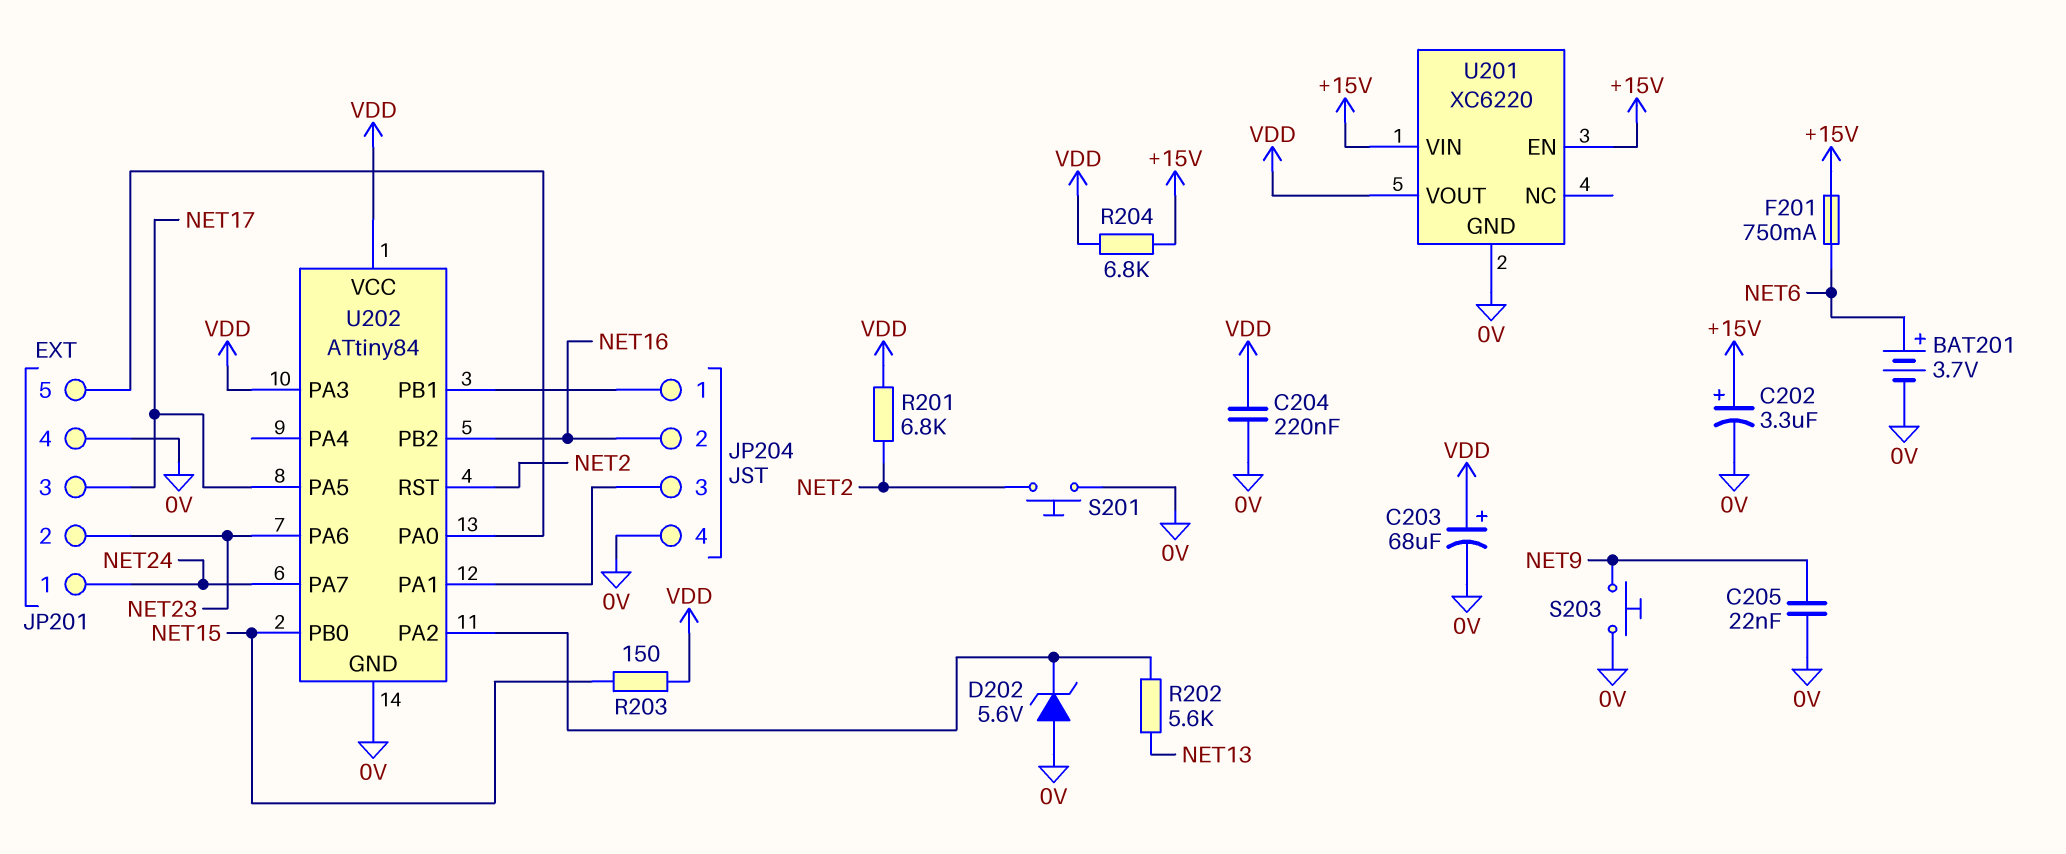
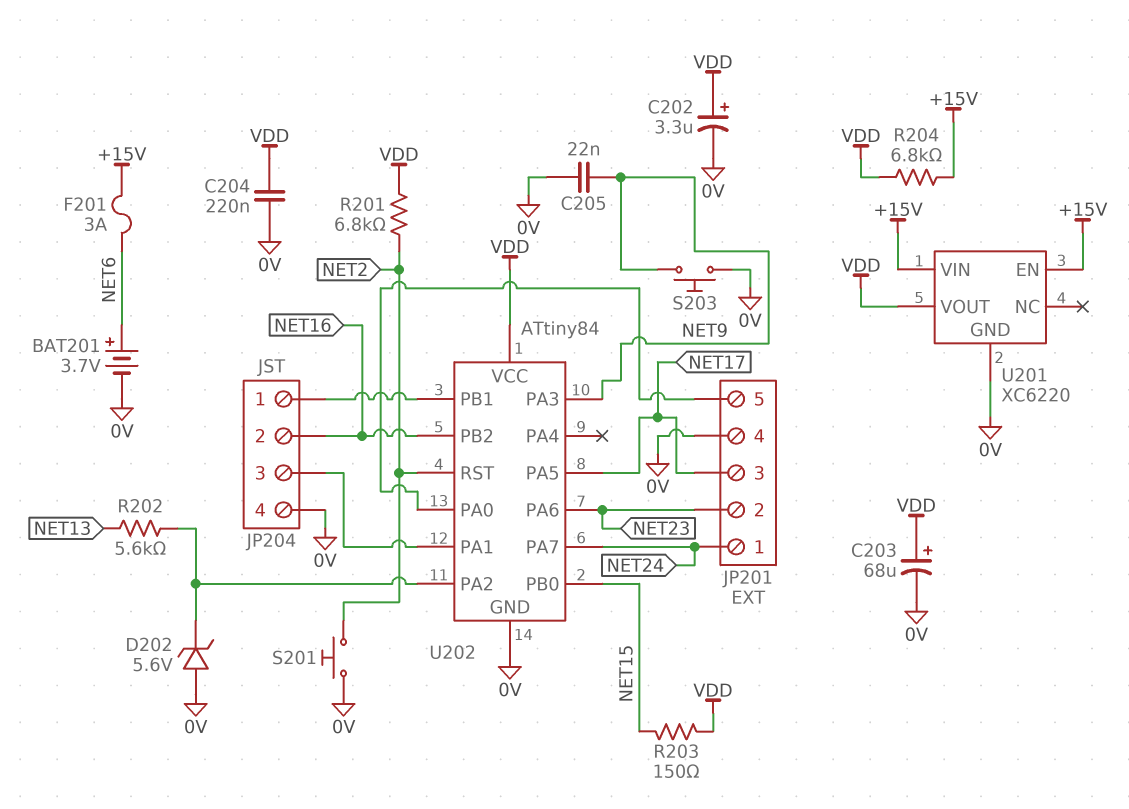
C202: 3.3uF (plus +15V, minus 0V) -> 3.3uF (plus VDD, minus 0V)
F201: 750mA (+15V, NET6) -> 3A (+15V, NET6)
U202 pin PA3: VDD -> NET9

